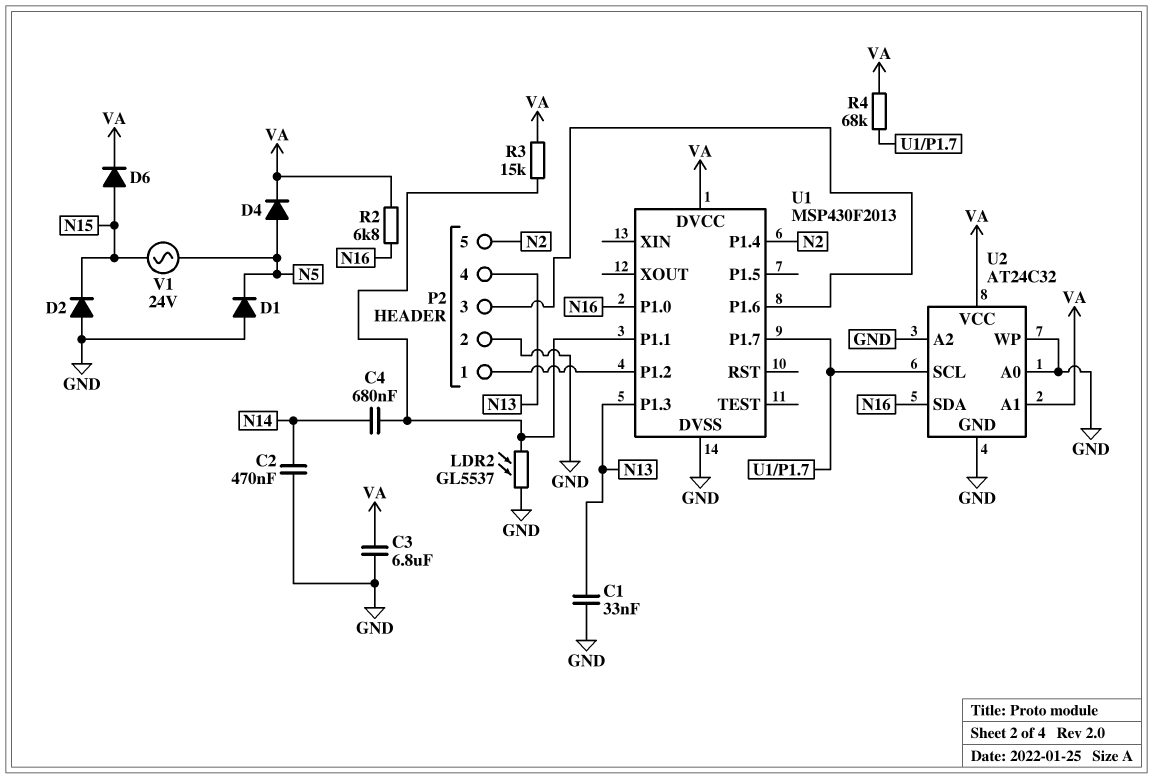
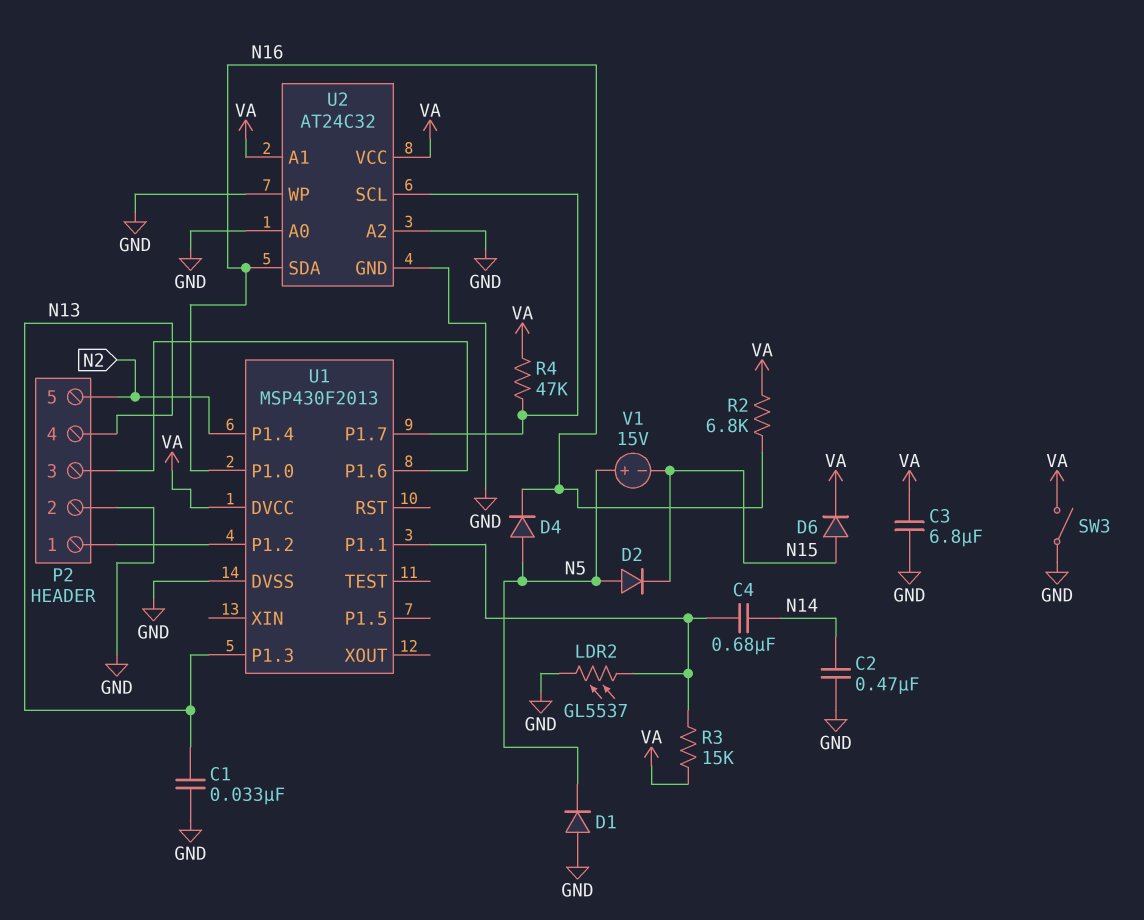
D2: diode (A GND, K N15) -> diode (A N5, K N15)
D4: diode (A N5, K VA) -> diode (A N5, K N16)
R4: 68k (U1/P1.7, VA) -> 47k (U1/P1.7, VA)
SW3: none -> switch (GND, VA)
V1: AC 24V (N5, N15) -> 15V (plus N5, minus N15)

